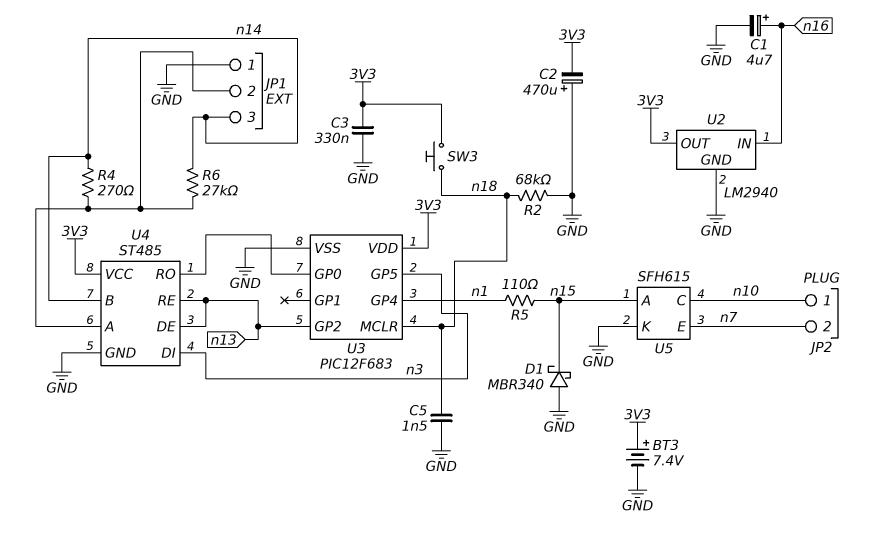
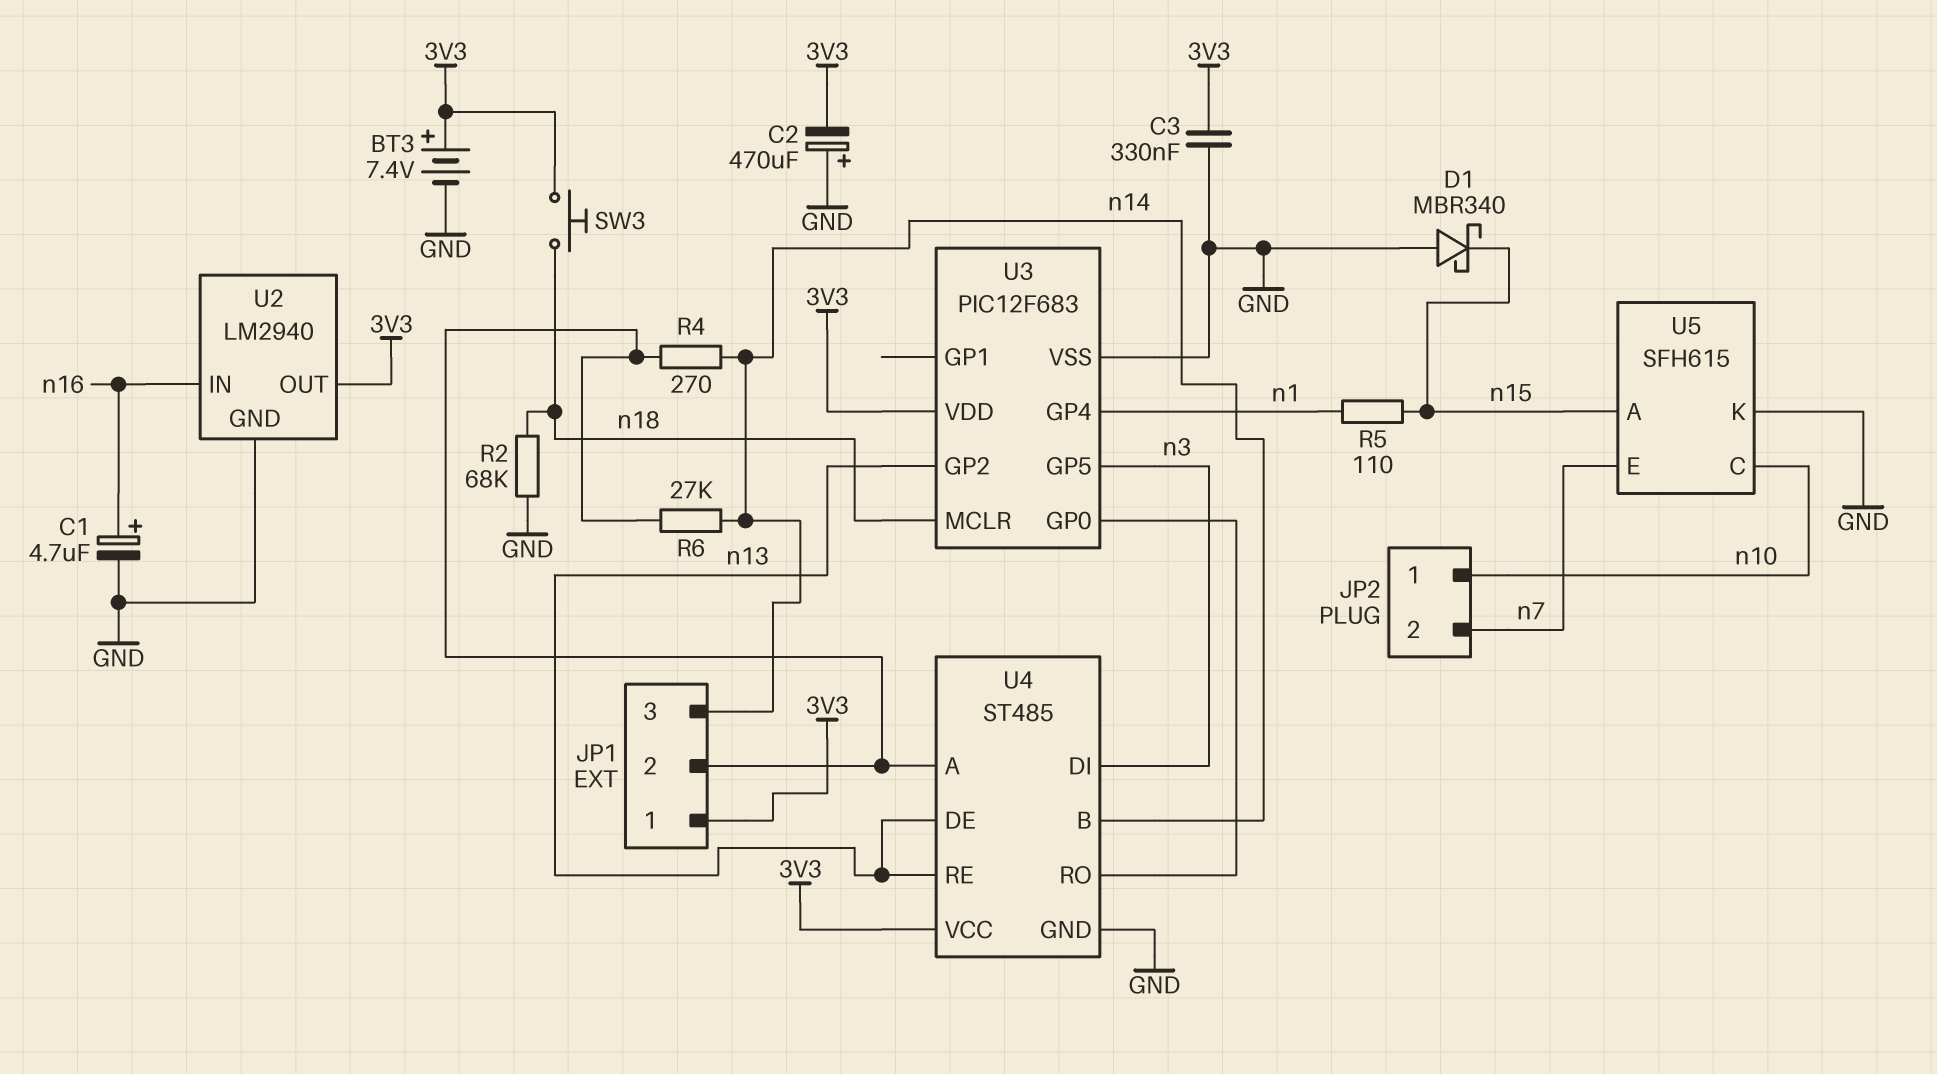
C5: 1.5nF (GND, n18) -> none
JP1 pin 1: GND -> 3V3

